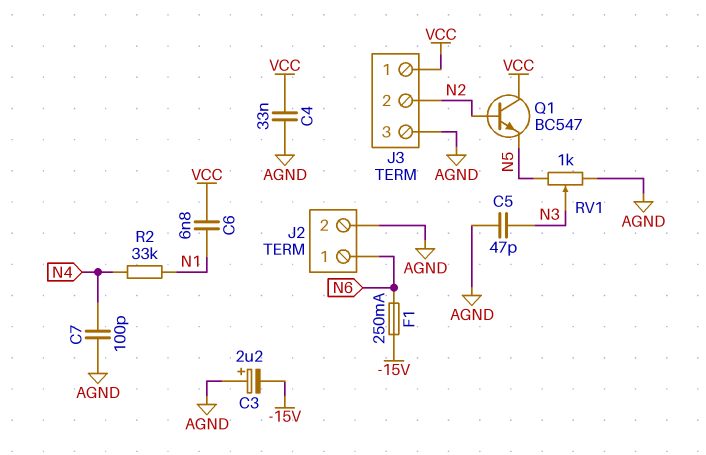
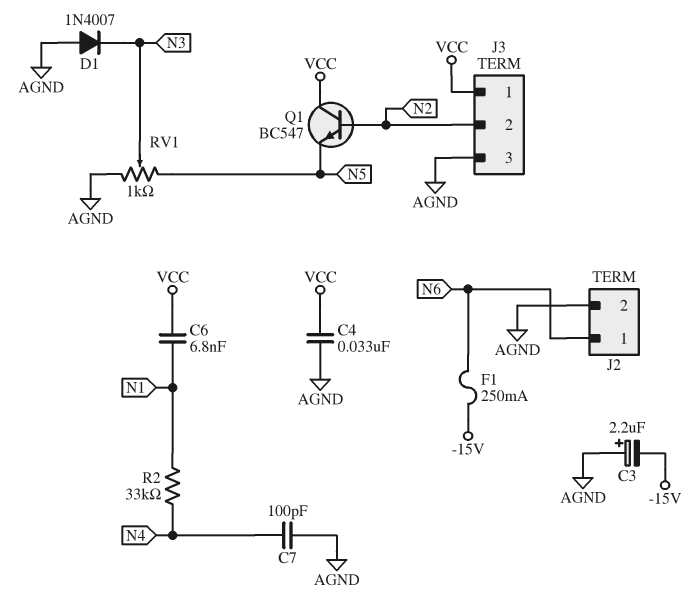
C5: 47pF (AGND, N3) -> none
D1: none -> diode 1N4007 (A AGND, K N3)

